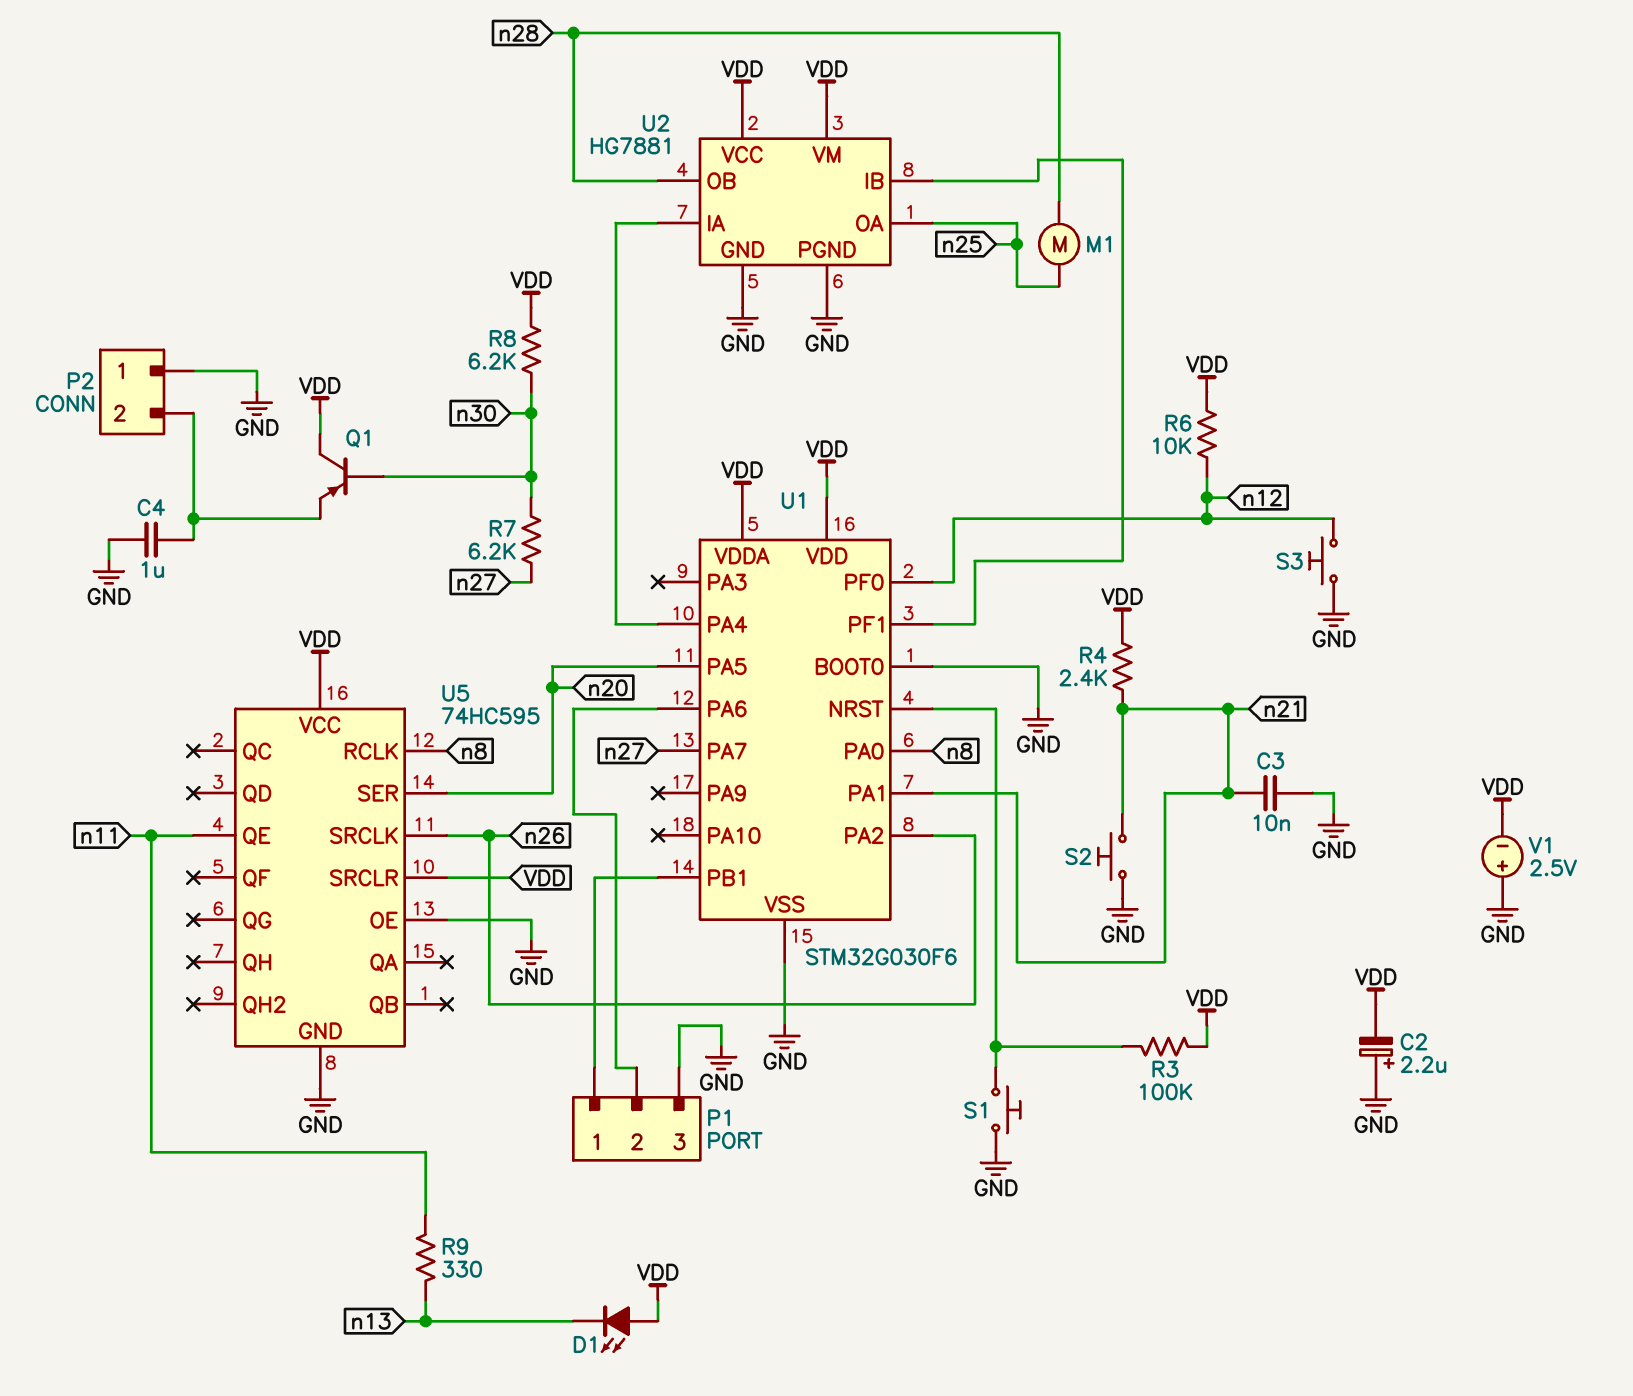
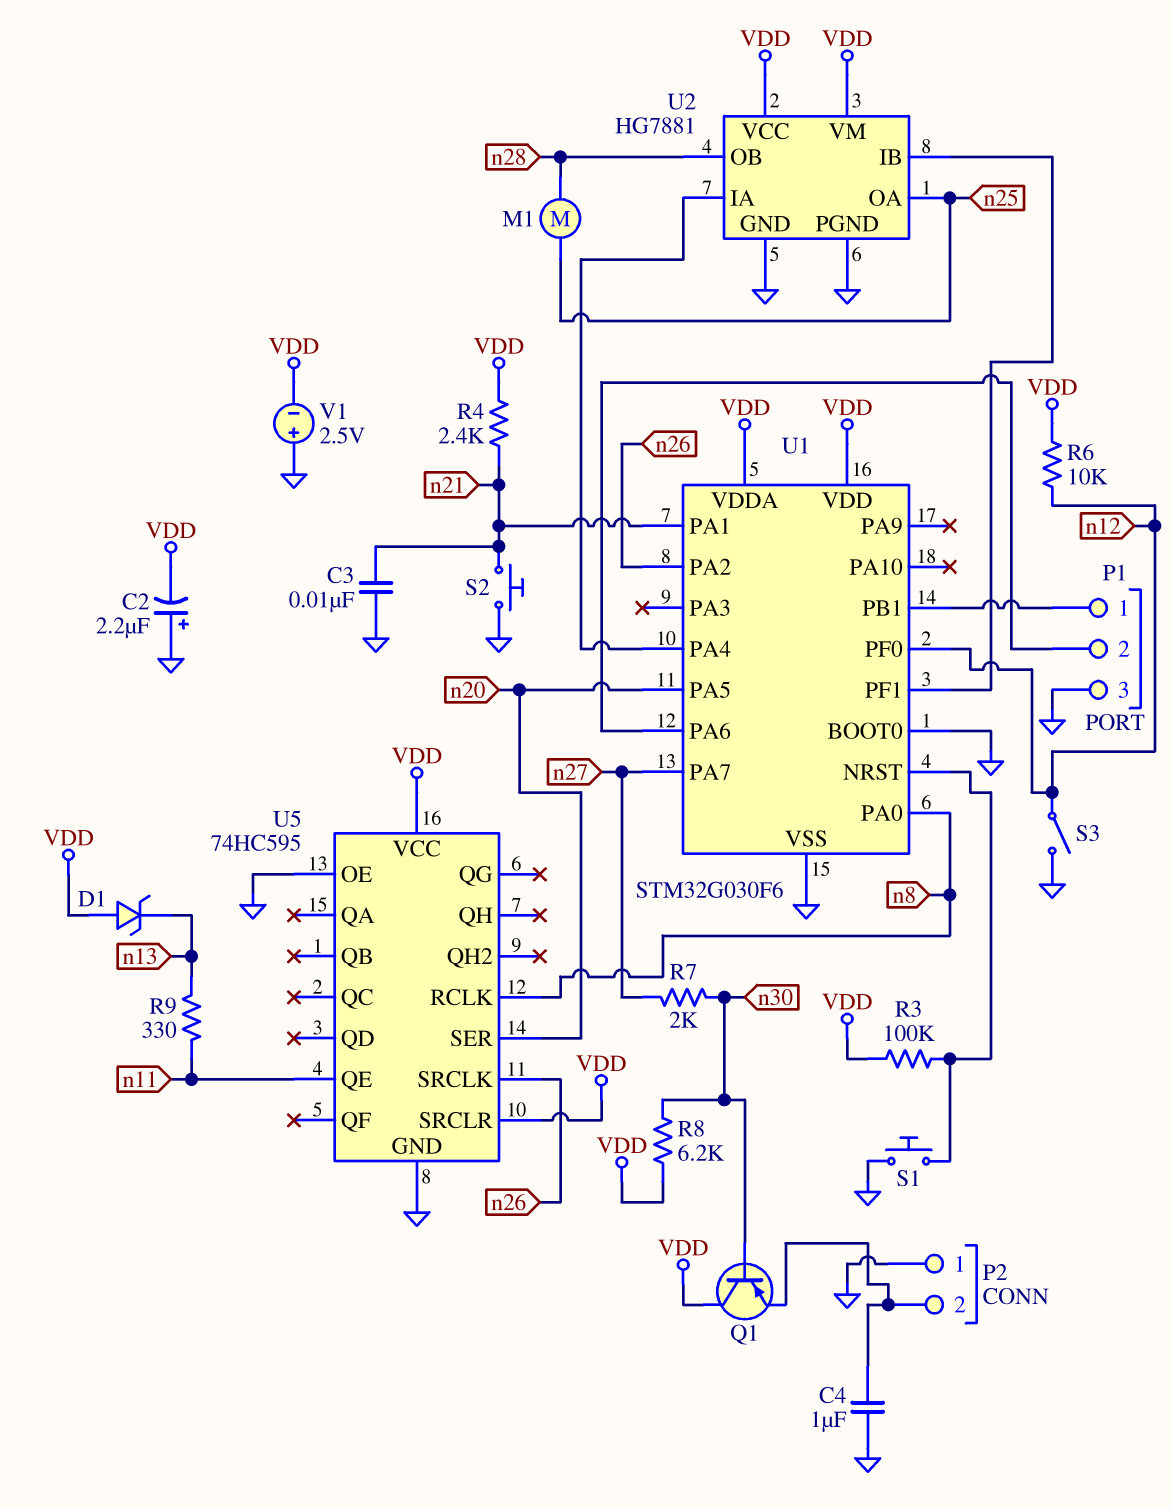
D1: LED (A VDD, K n13) -> zener (A VDD, K n13)
R7: 6.2k (n27, n30) -> 2k (n27, n30)
S3: button (GND, n12) -> switch (GND, n12)

